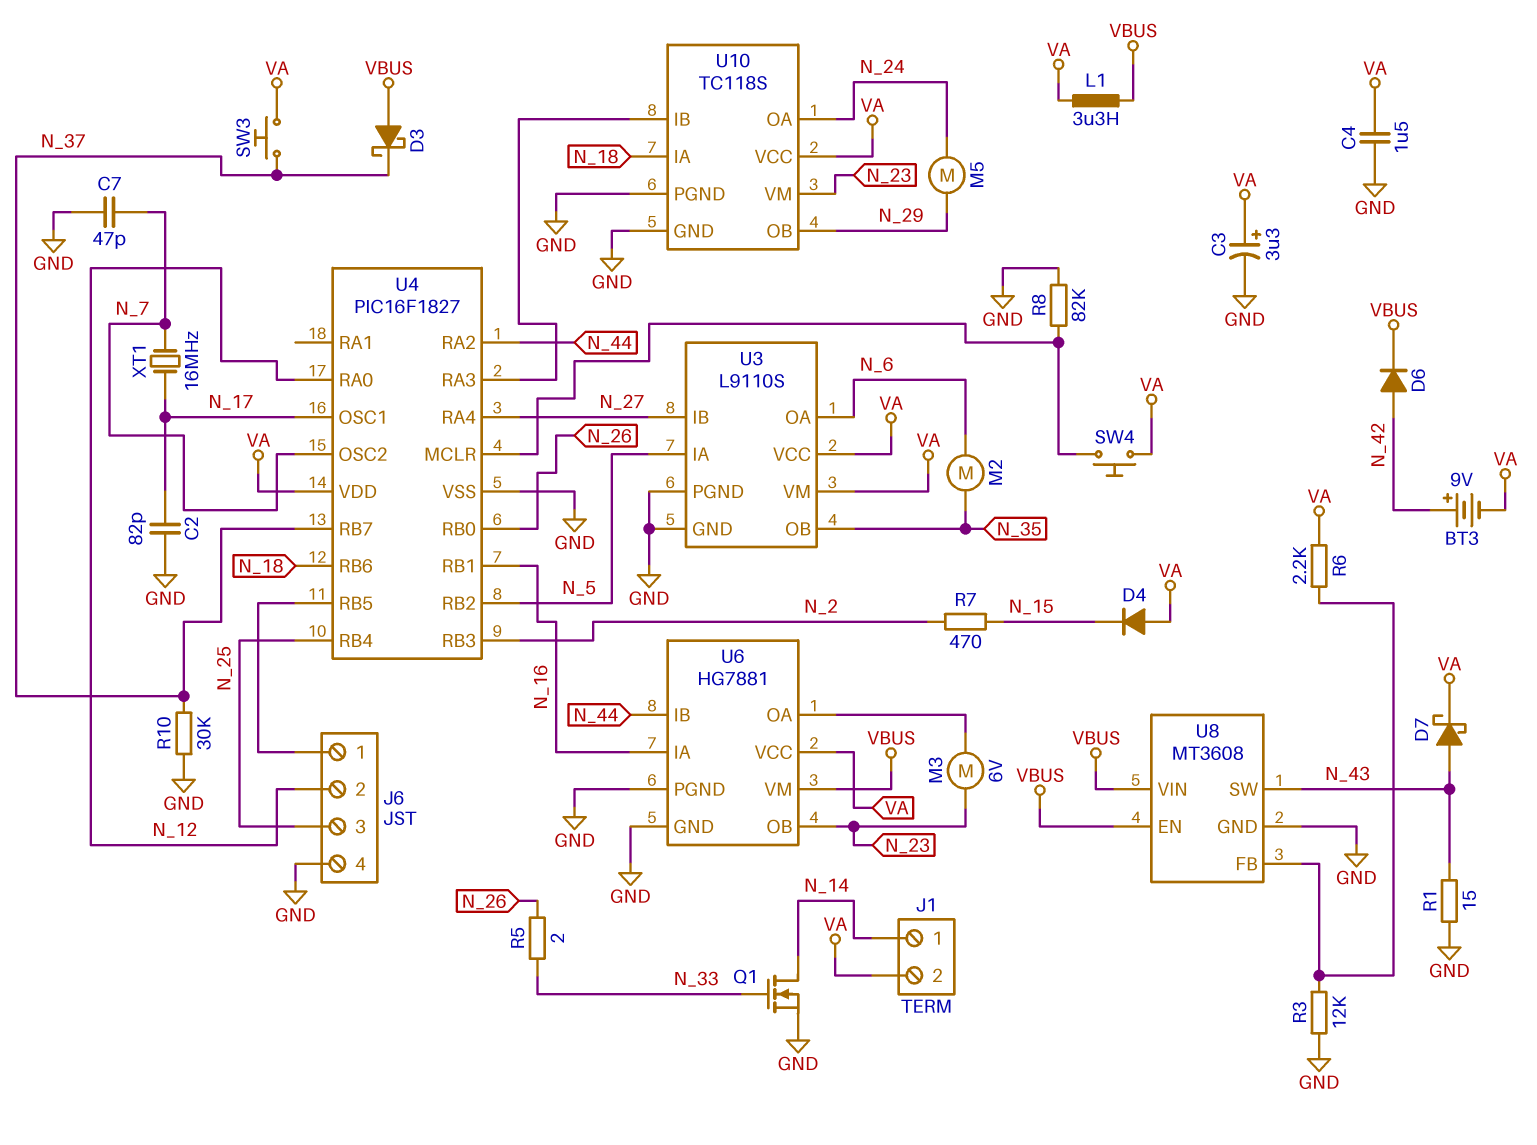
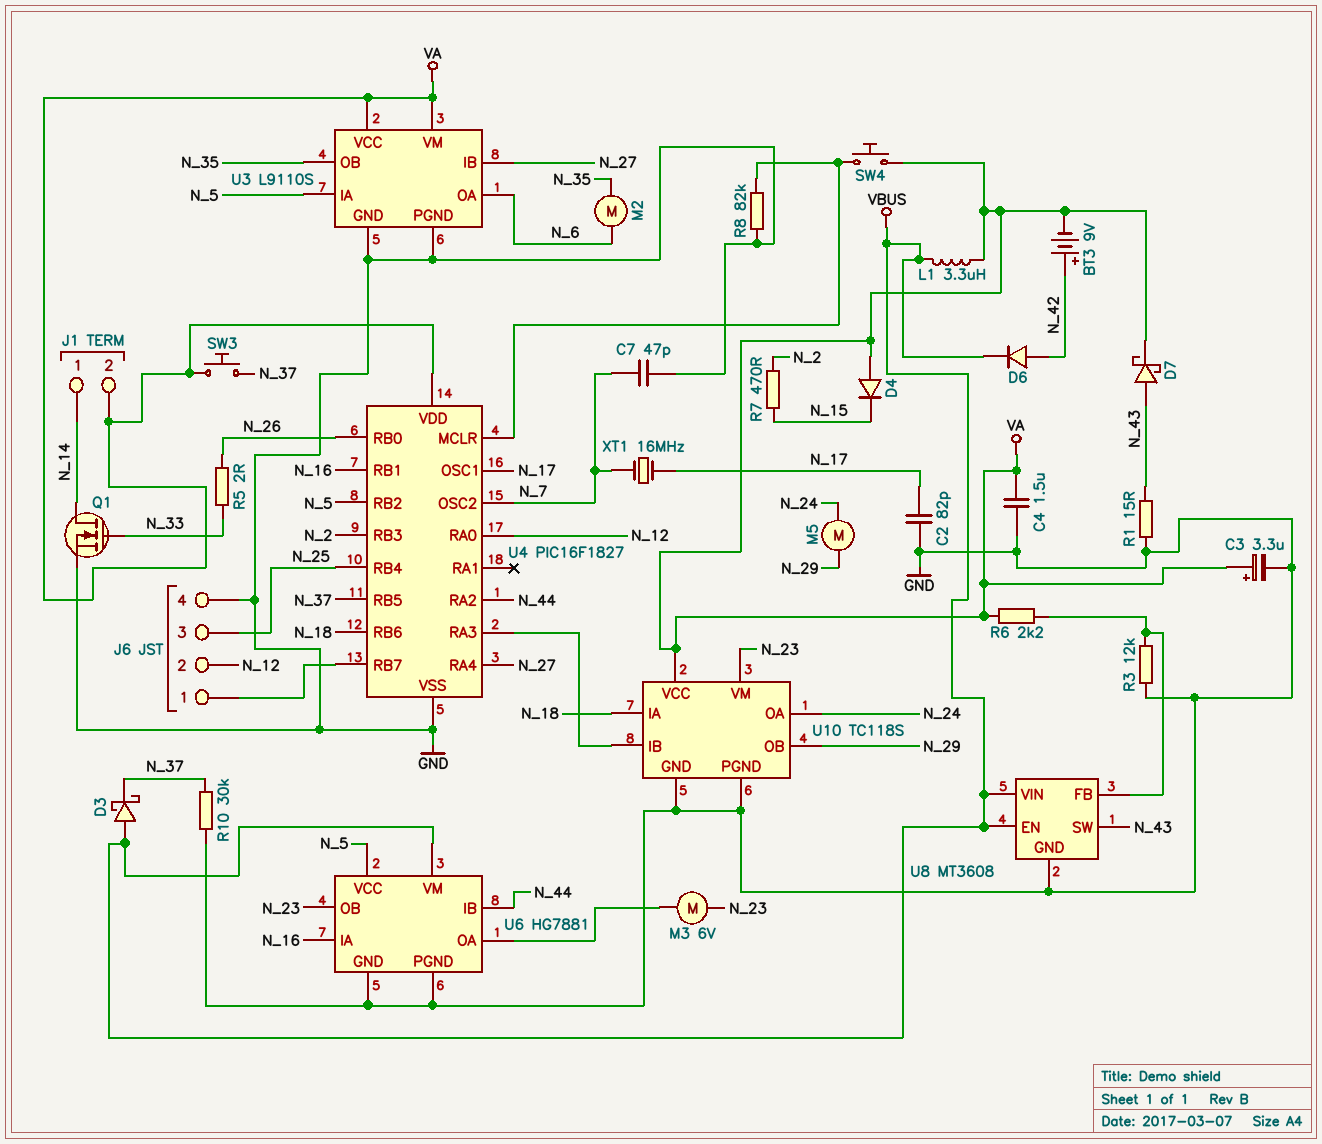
U4 pin RB5: J6/1 -> N_37
U4 pin RB7: N_37 -> J6/1
U6 pin VCC: VA -> N_5

